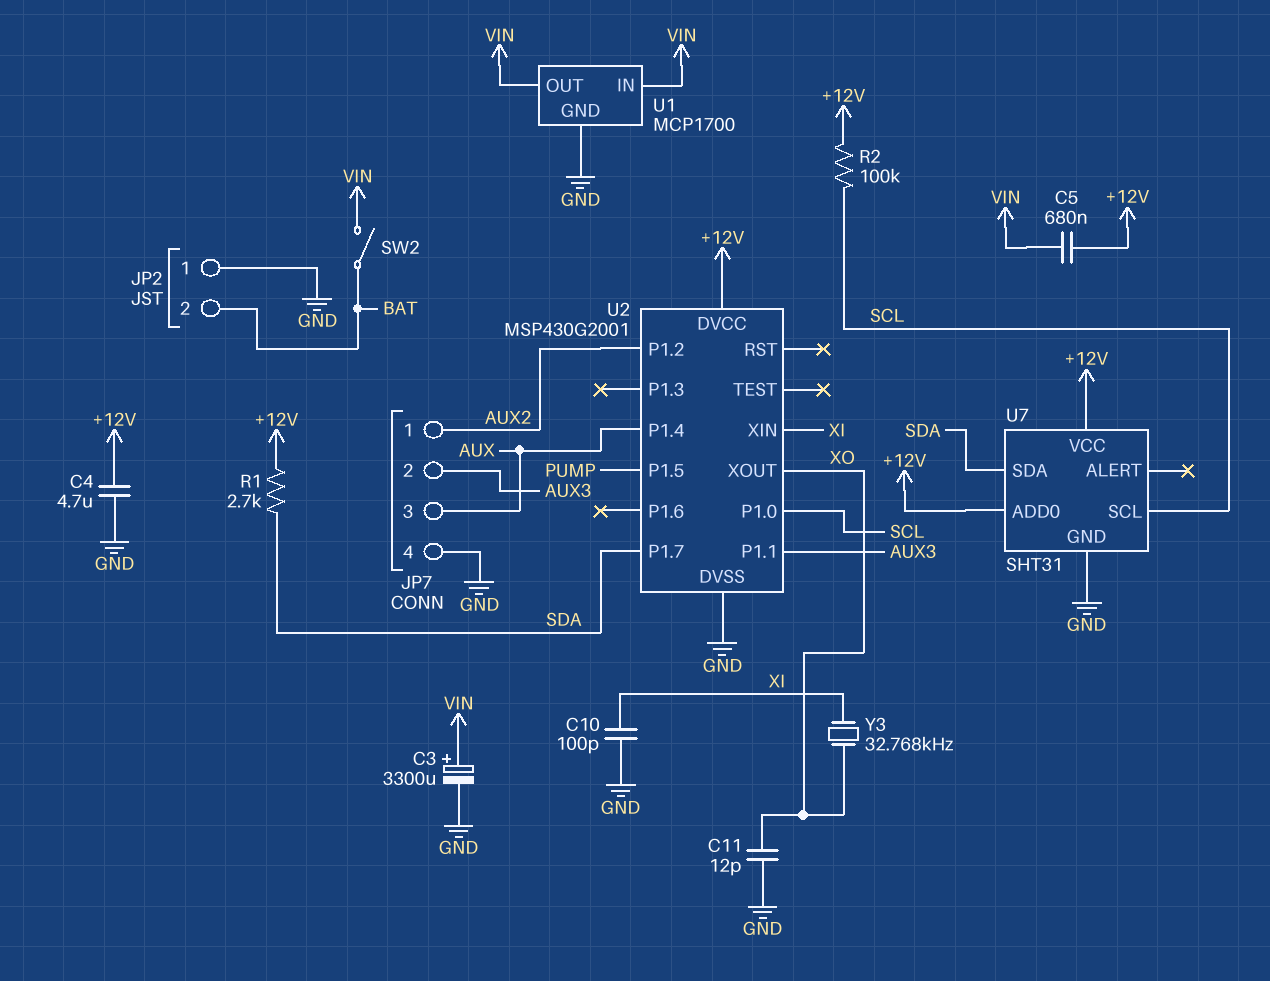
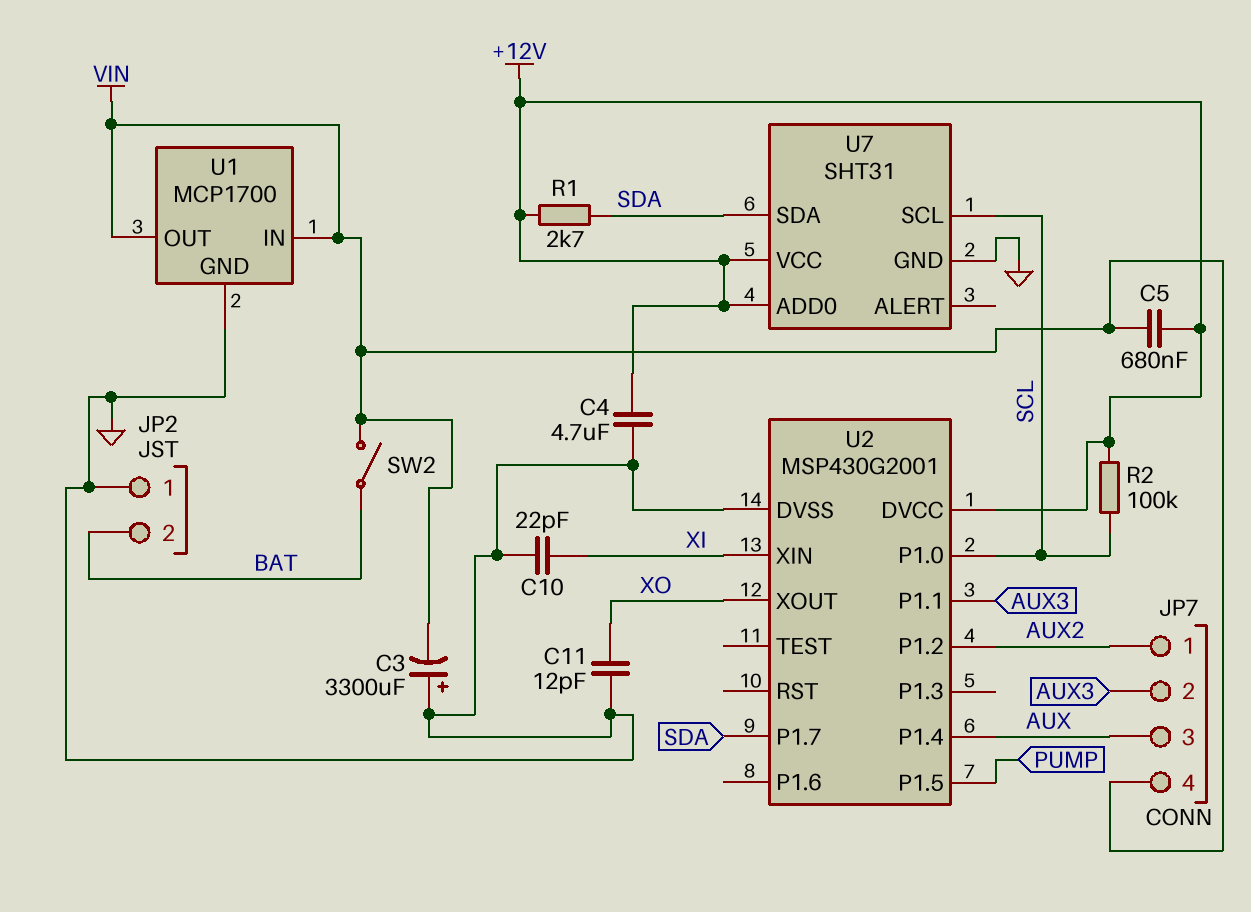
C3: 3300uF (plus VIN, minus GND) -> 3300uF (plus GND, minus VIN)
C10: 100pF (GND, XI) -> 22pF (GND, XI)
JP7 pin 4: GND -> VIN
Y3: 32.768kHz (XI, XO) -> none

